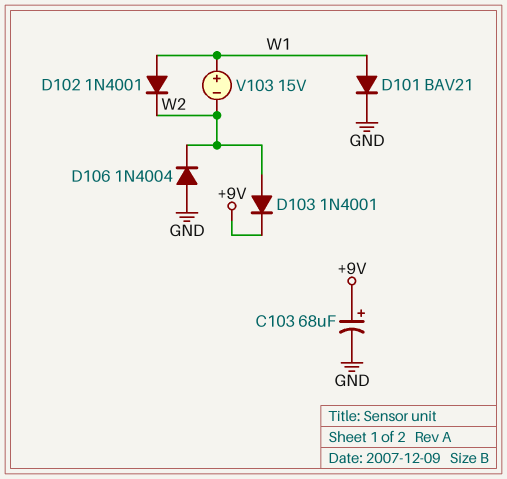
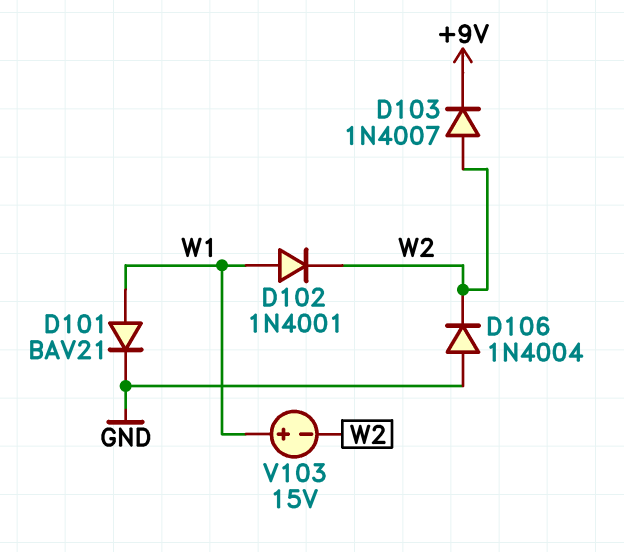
C103: 68uF (plus +9V, minus GND) -> none
D103: diode 1N4001 (A W2, K +9V) -> diode 1N4007 (A W2, K +9V)

